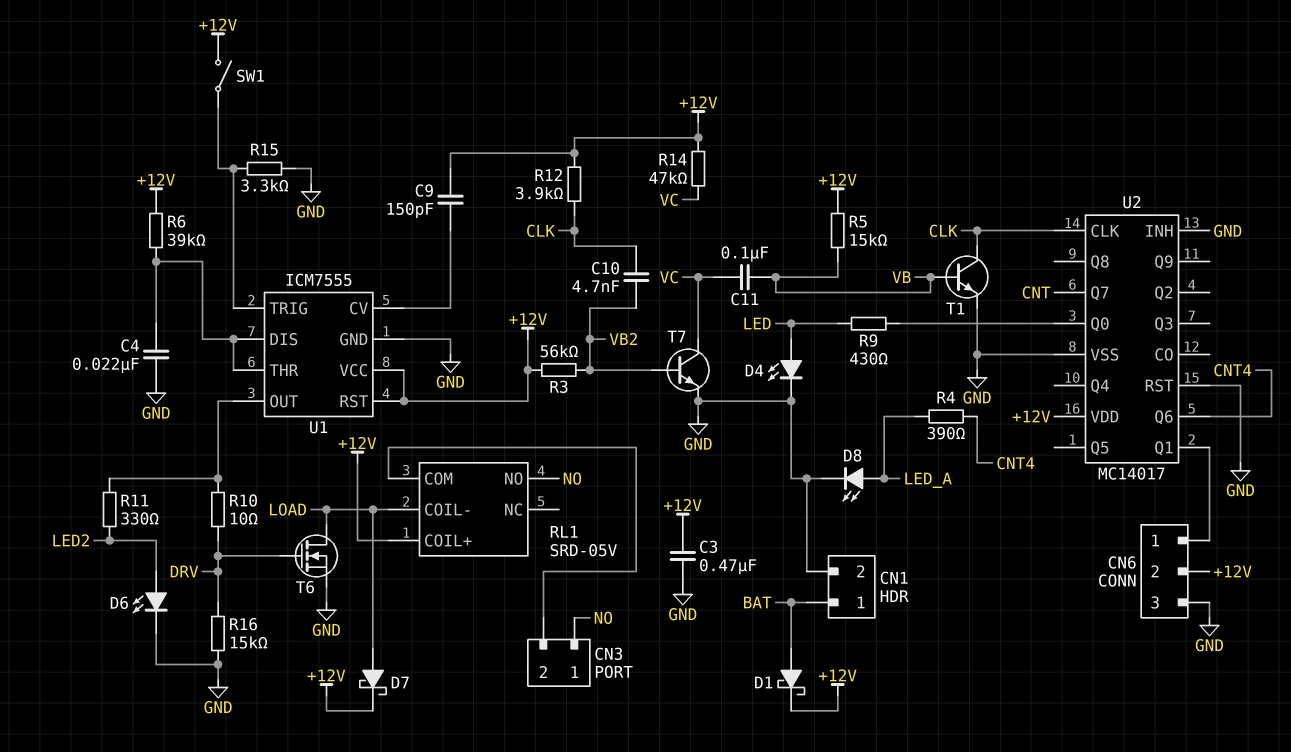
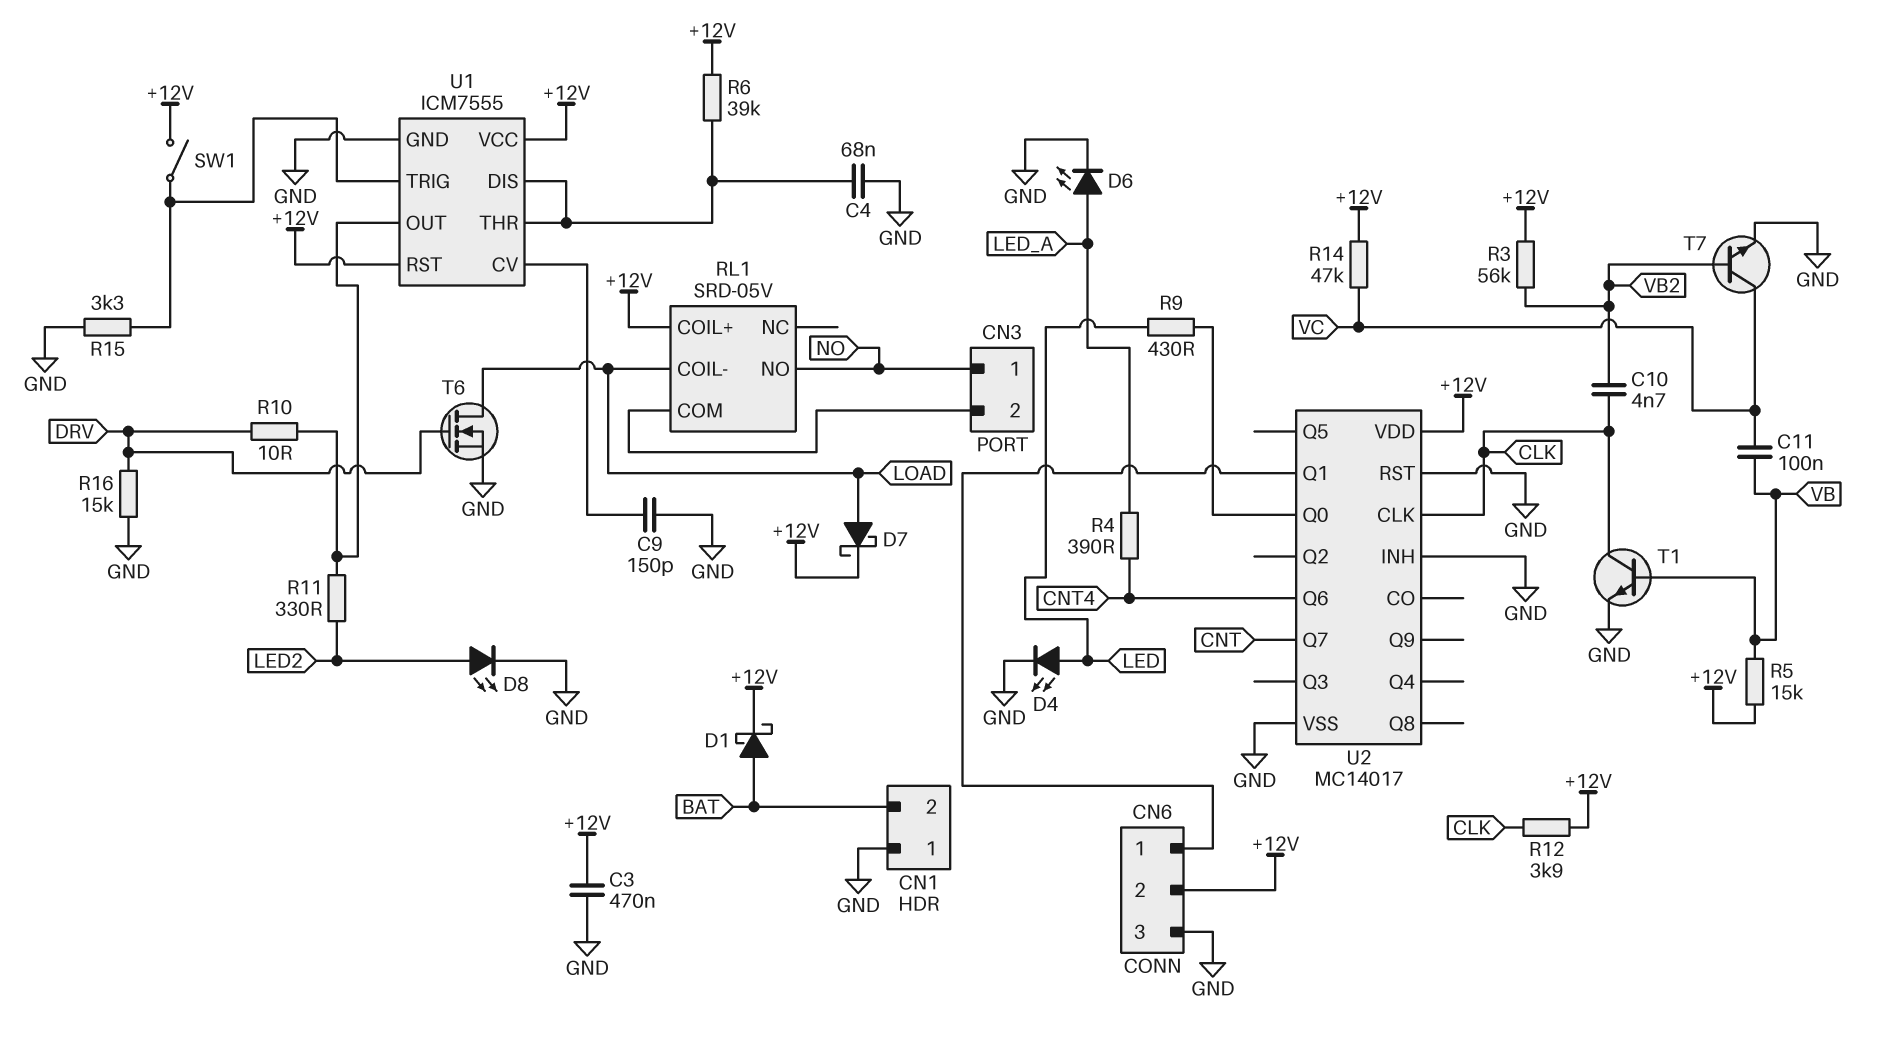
C4: 22nF (GND, U1/DIS) -> 68nF (GND, U1/DIS)
C9: 150pF (+12V, U1/CV) -> 150pF (GND, U1/CV)
CN1 pin 1: BAT -> GND
CN1 pin 2: GND -> BAT
D6: LED (A LED2, K GND) -> LED (A LED_A, K GND)
D8: LED (A LED_A, K GND) -> LED (A LED2, K GND)

